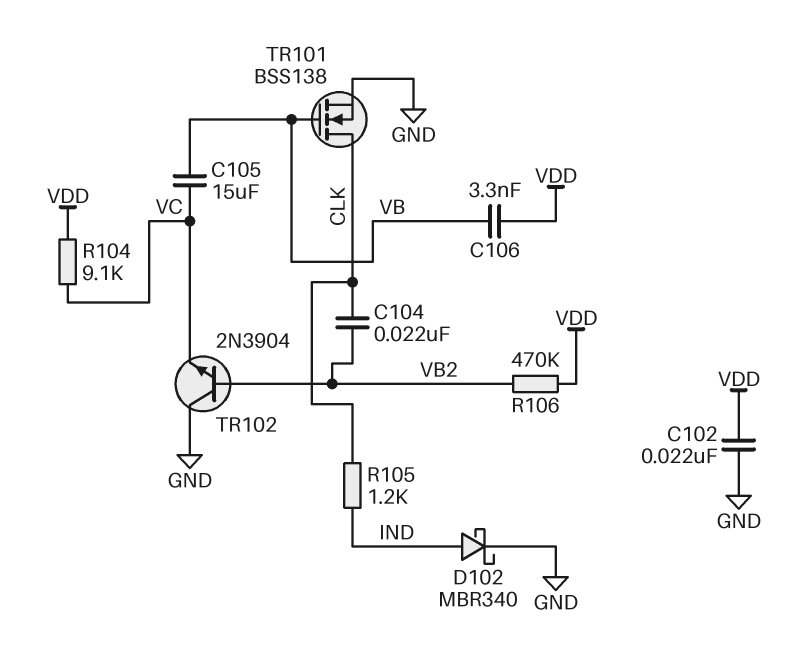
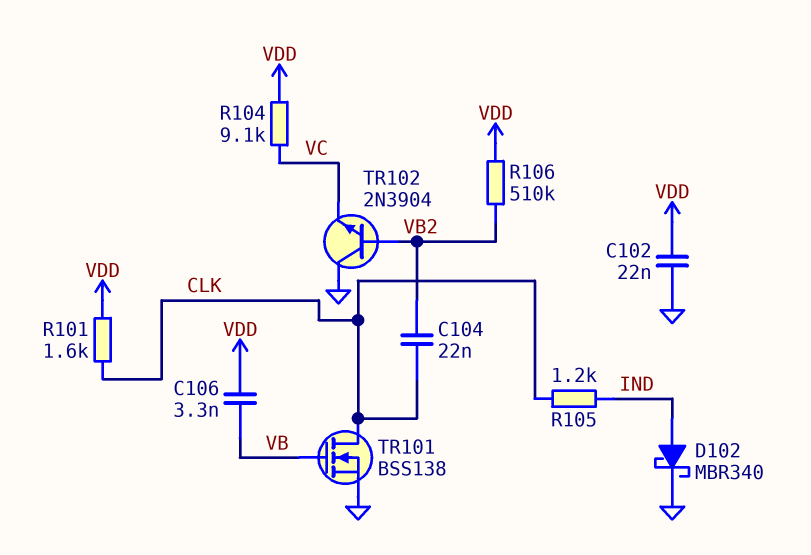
C105: 15uF (VB, VC) -> none
R101: none -> 1.6k (CLK, VDD)
R106: 470k (VB2, VDD) -> 510k (VB2, VDD)

